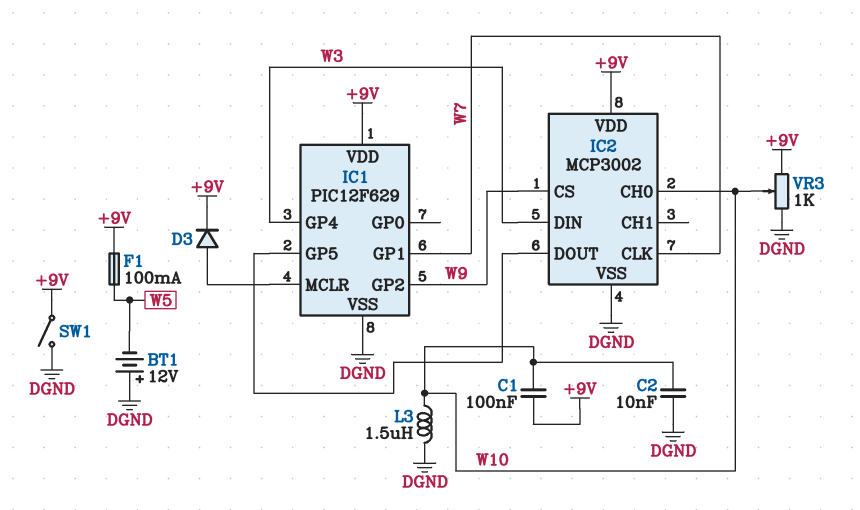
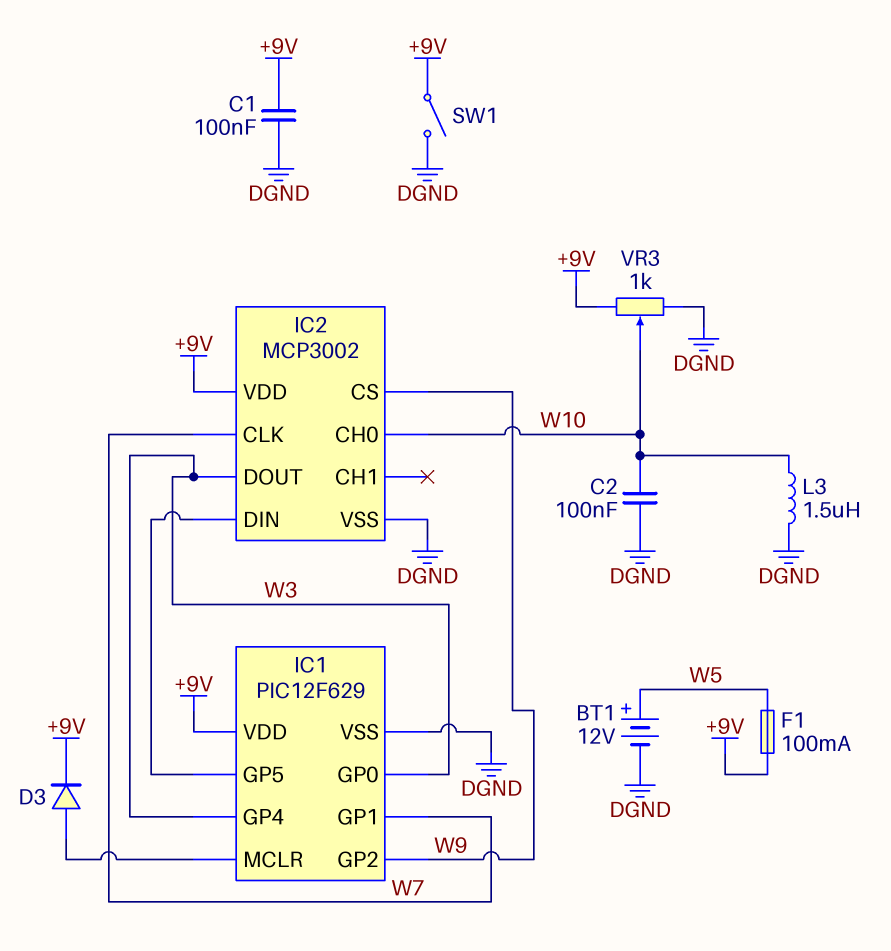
BT1: 12V (plus DGND, minus W5) -> 12V (plus W5, minus DGND)
C1: 100nF (+9V, W10) -> 100nF (+9V, DGND)
C2: 10nF (DGND, W10) -> 100nF (DGND, W10)
IC1 pin GP0: none -> W3
IC2 pin DIN: W3 -> IC1/GP5
IC2 pin DOUT: IC1/GP5 -> W3

